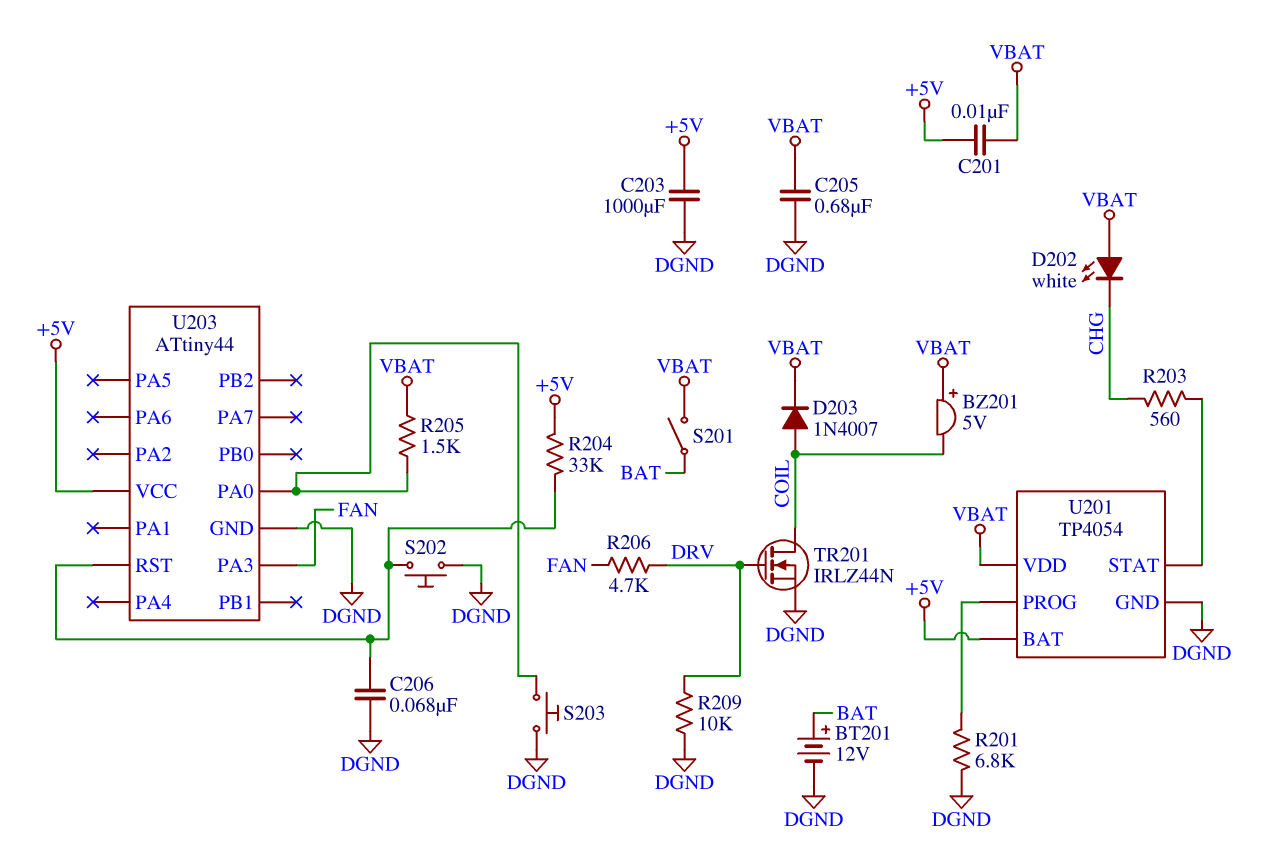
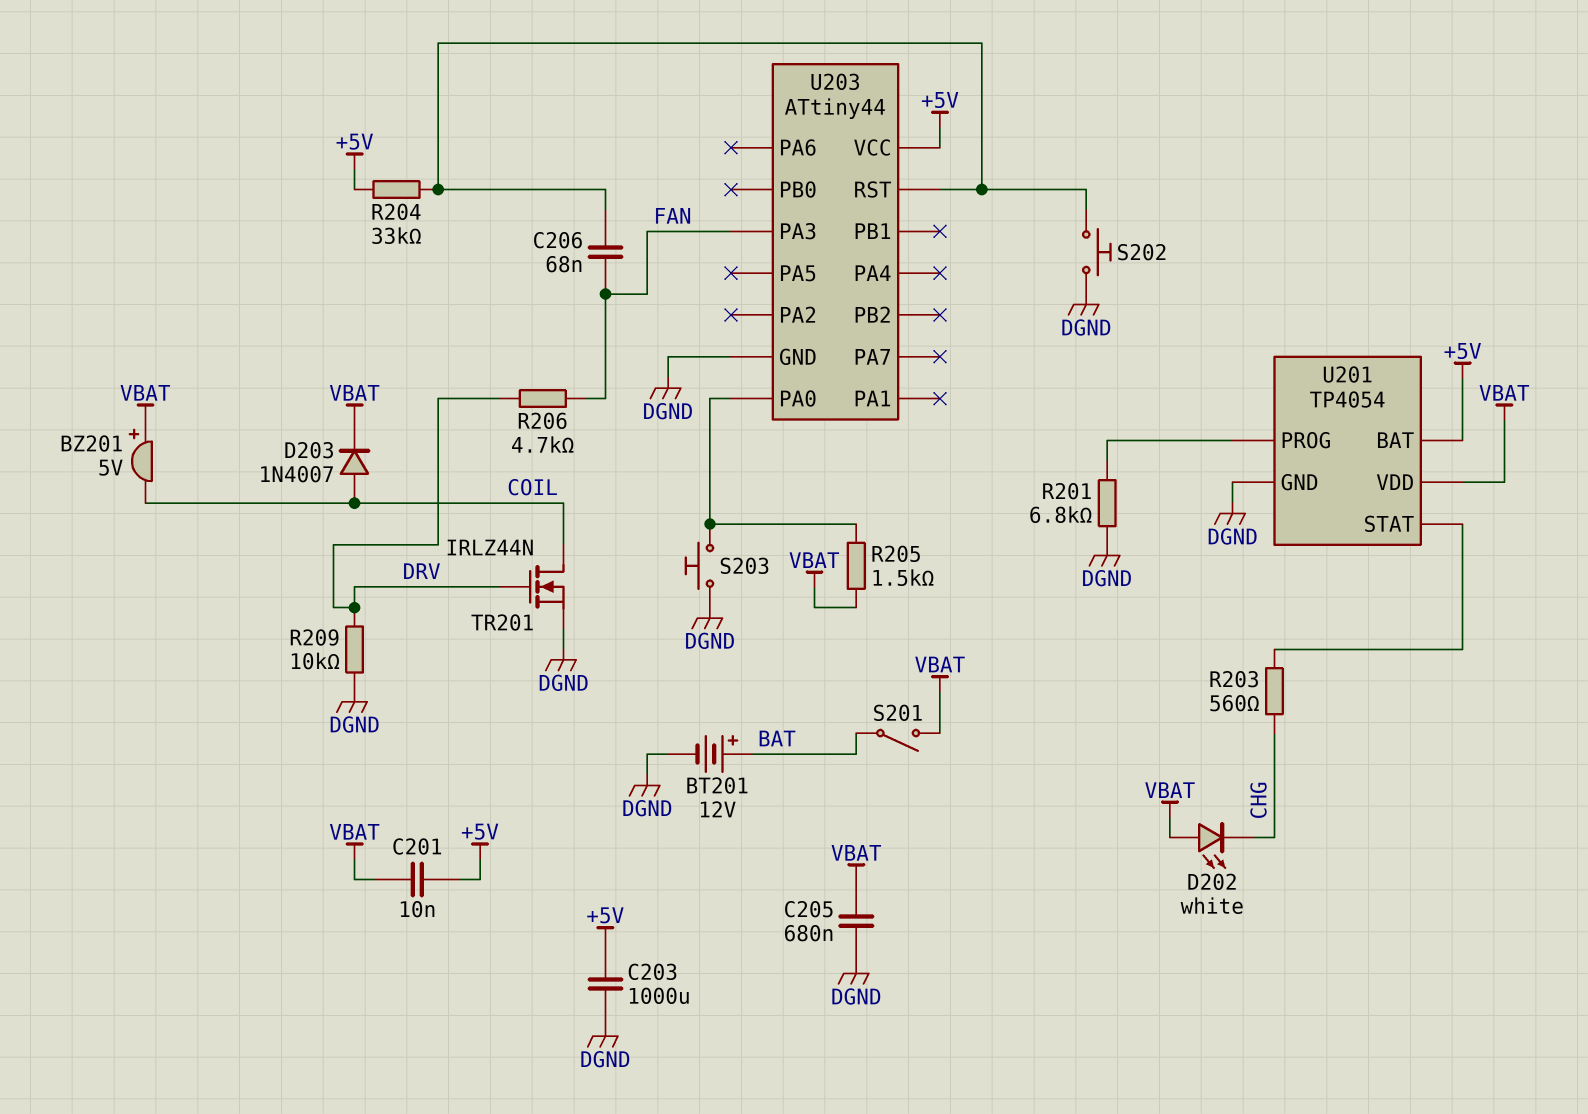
C206: 68nF (DGND, U203/RST) -> 68nF (FAN, U203/RST)

